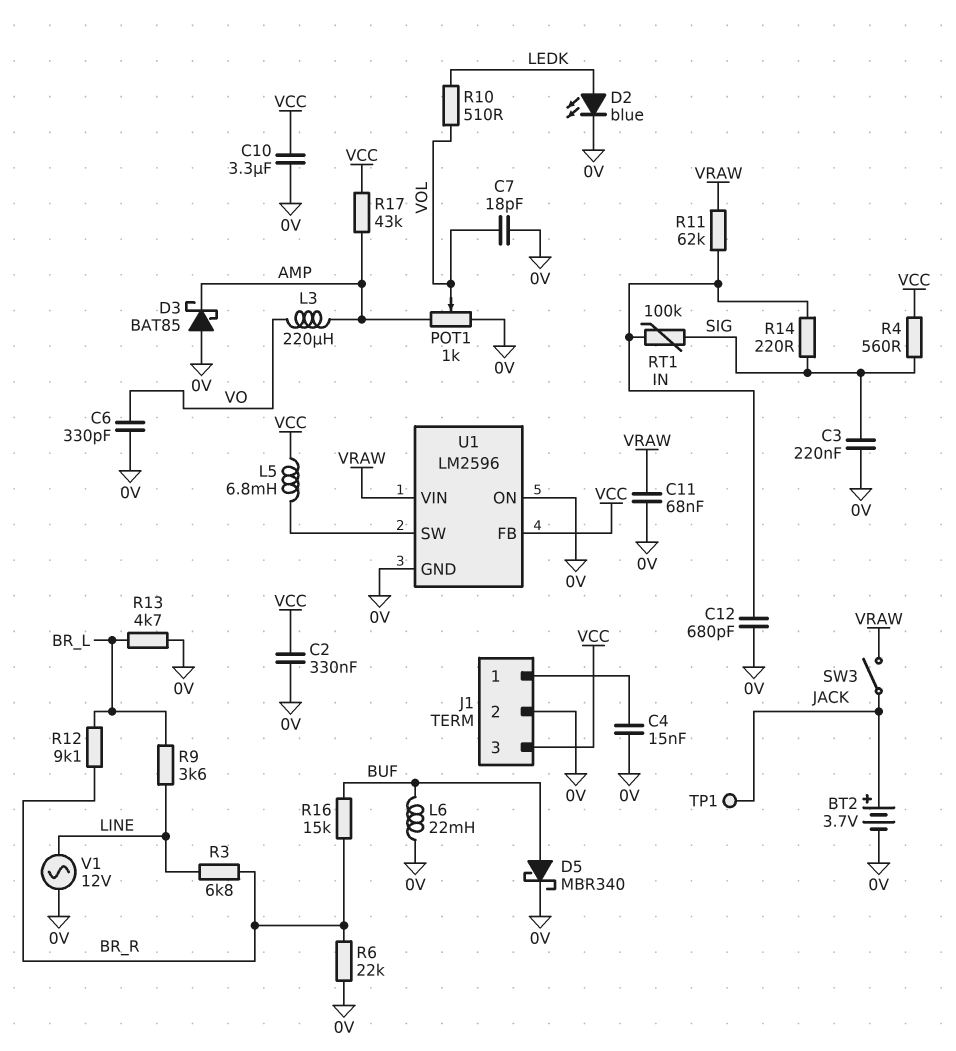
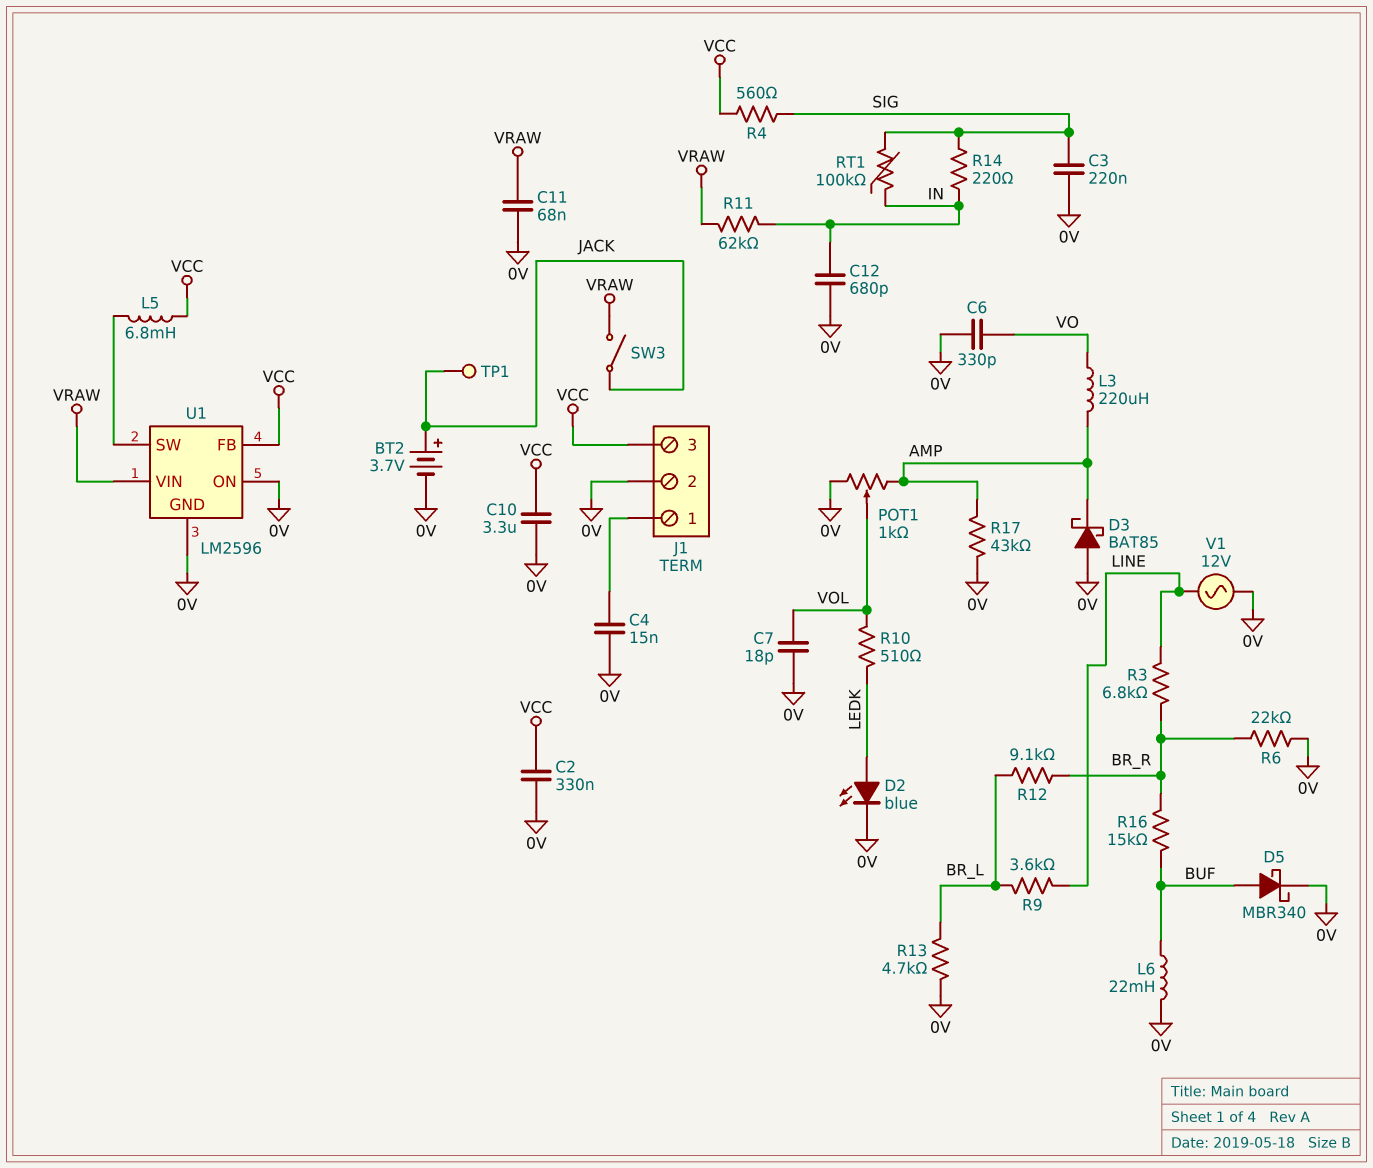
R17: 43k (AMP, VCC) -> 43k (0V, AMP)

